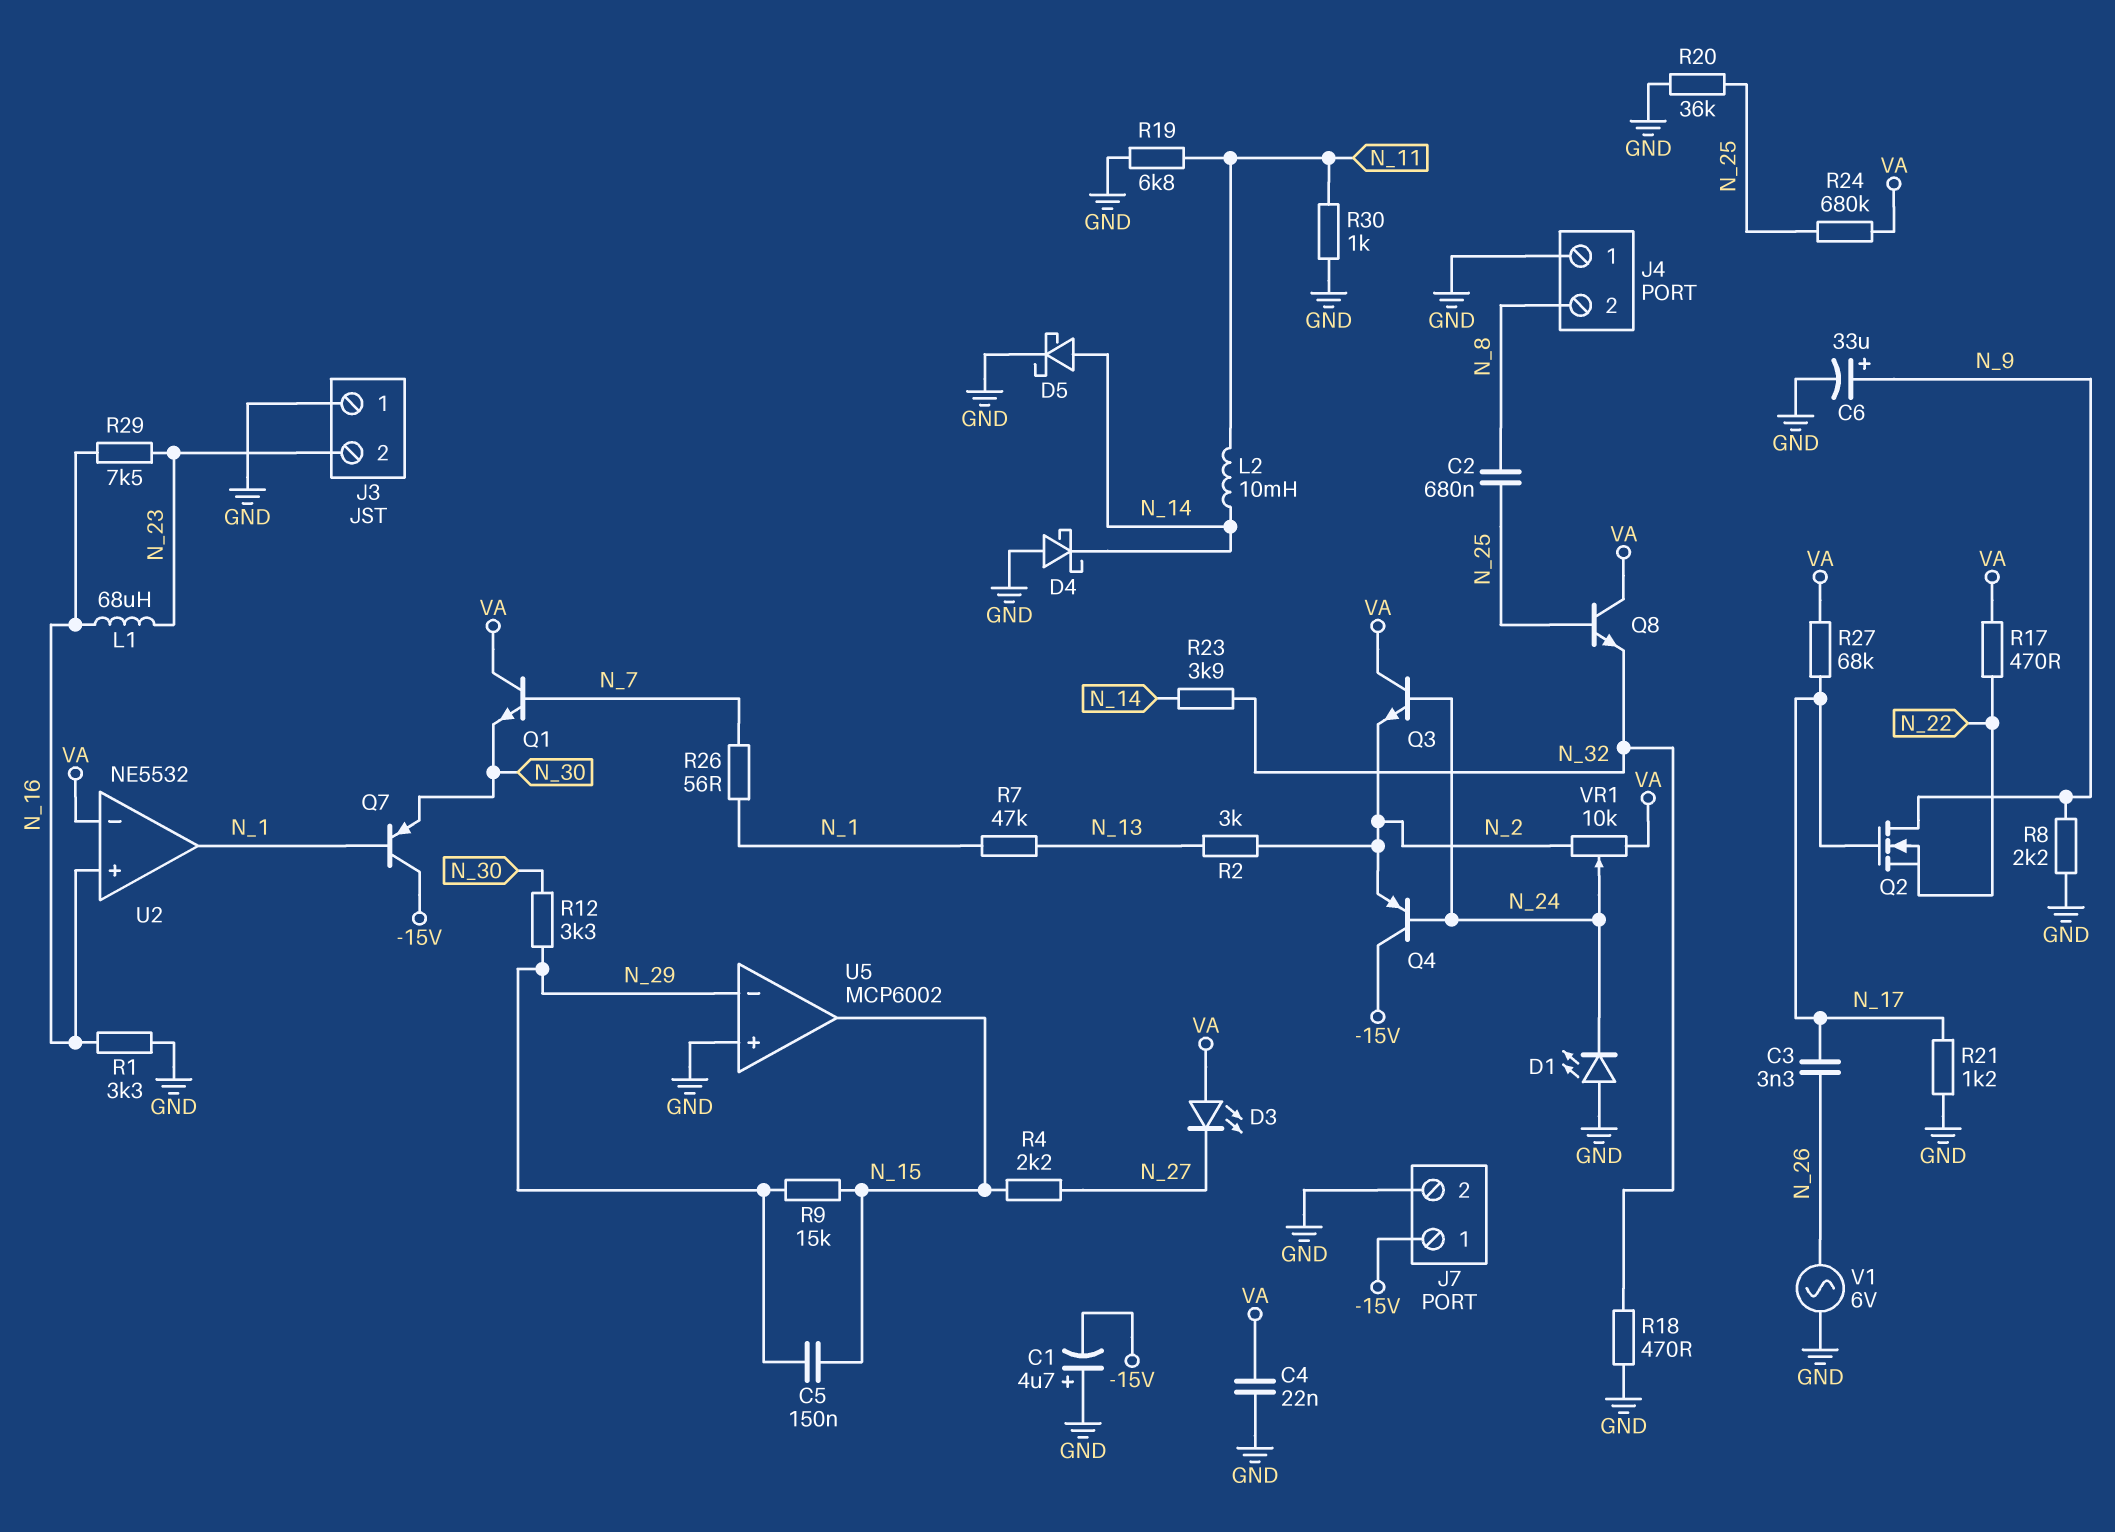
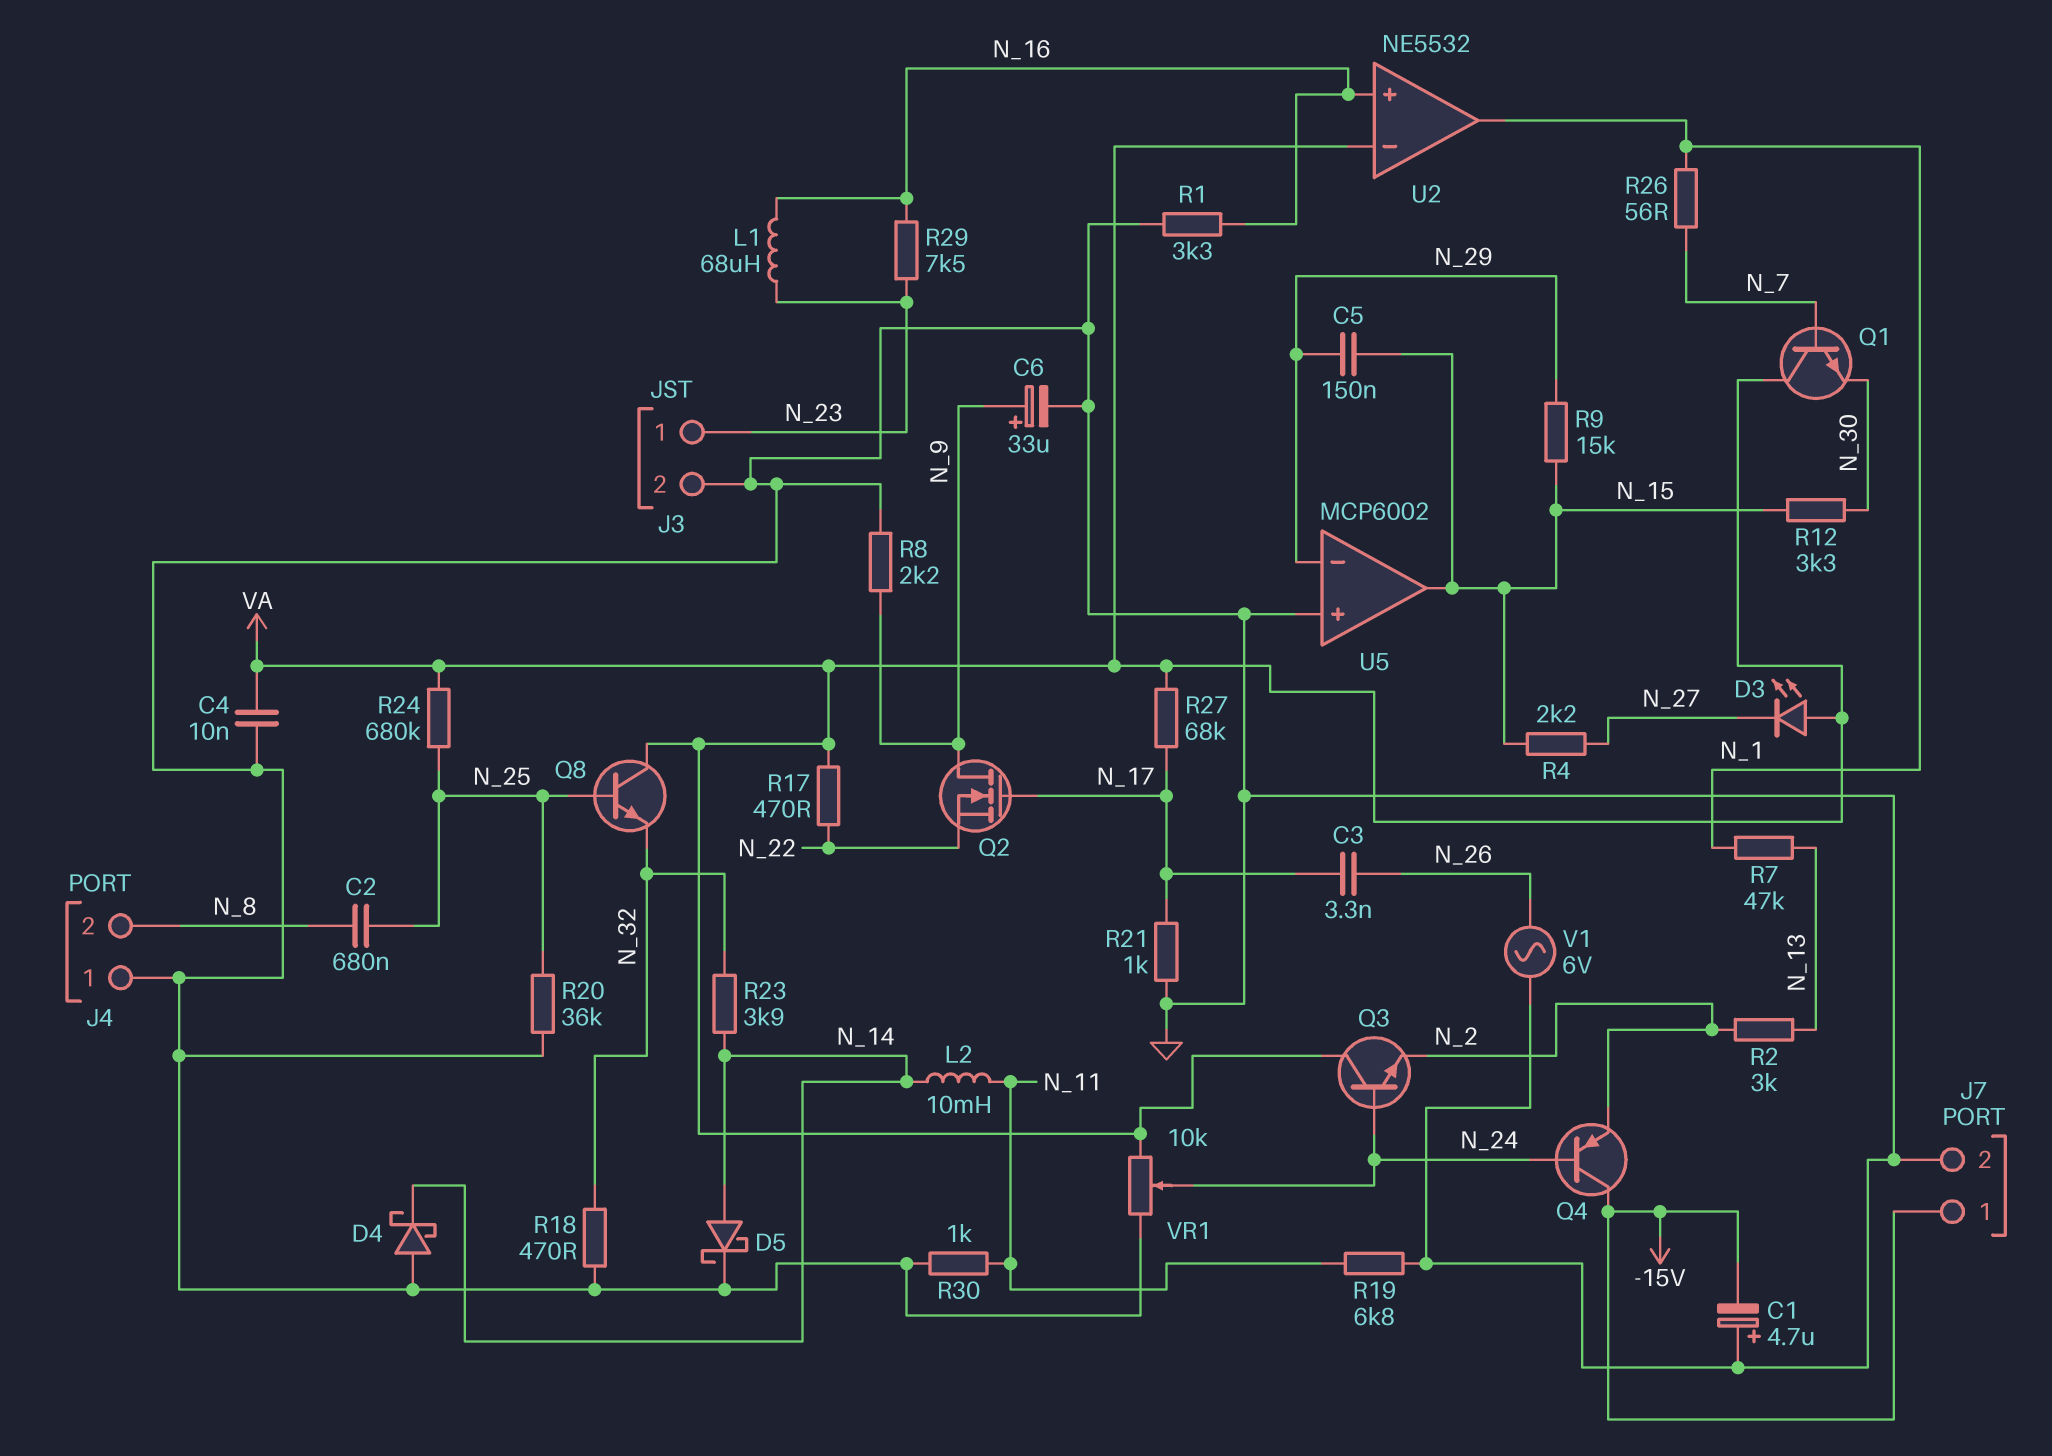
C4: 22nF (GND, VA) -> 10nF (GND, VA)
D1: LED (A GND, K N_24) -> none
J3 pin 1: GND -> N_23
J3 pin 2: N_23 -> GND
Q7: PNP (B N_1, C -15V, E N_30) -> none
R12: 3.3k (N_29, N_30) -> 3.3k (N_15, N_30)
R21: 1.2k (GND, N_17) -> 1k (GND, N_17)
VR1: 10k (N_2, VA, wiper N_24) -> 10k (GND, VA, wiper N_24)

